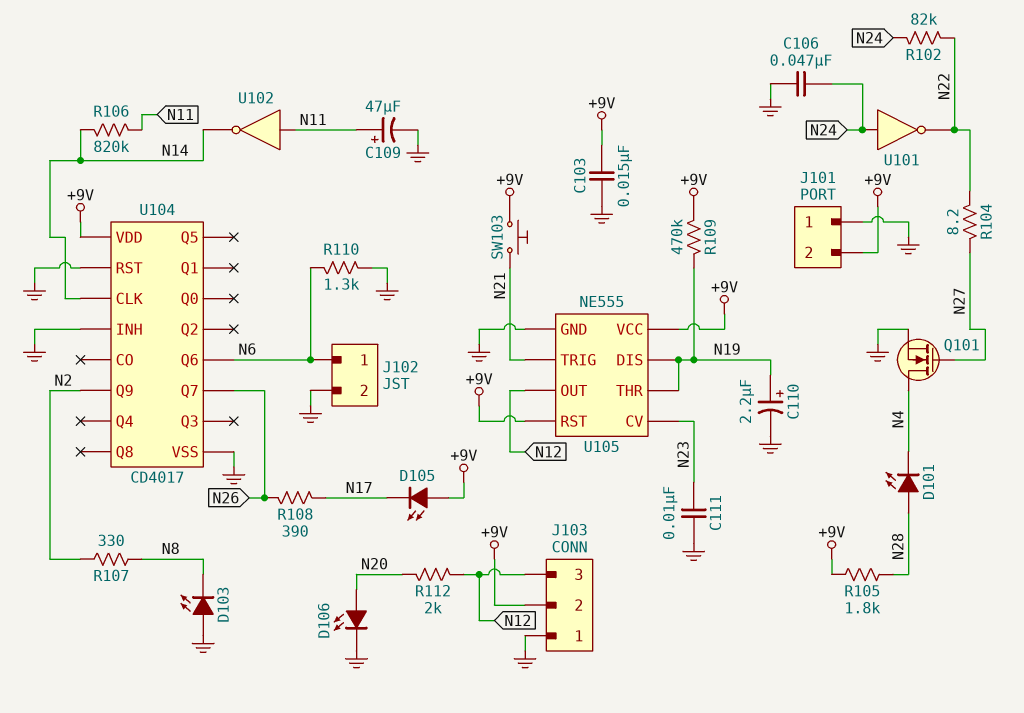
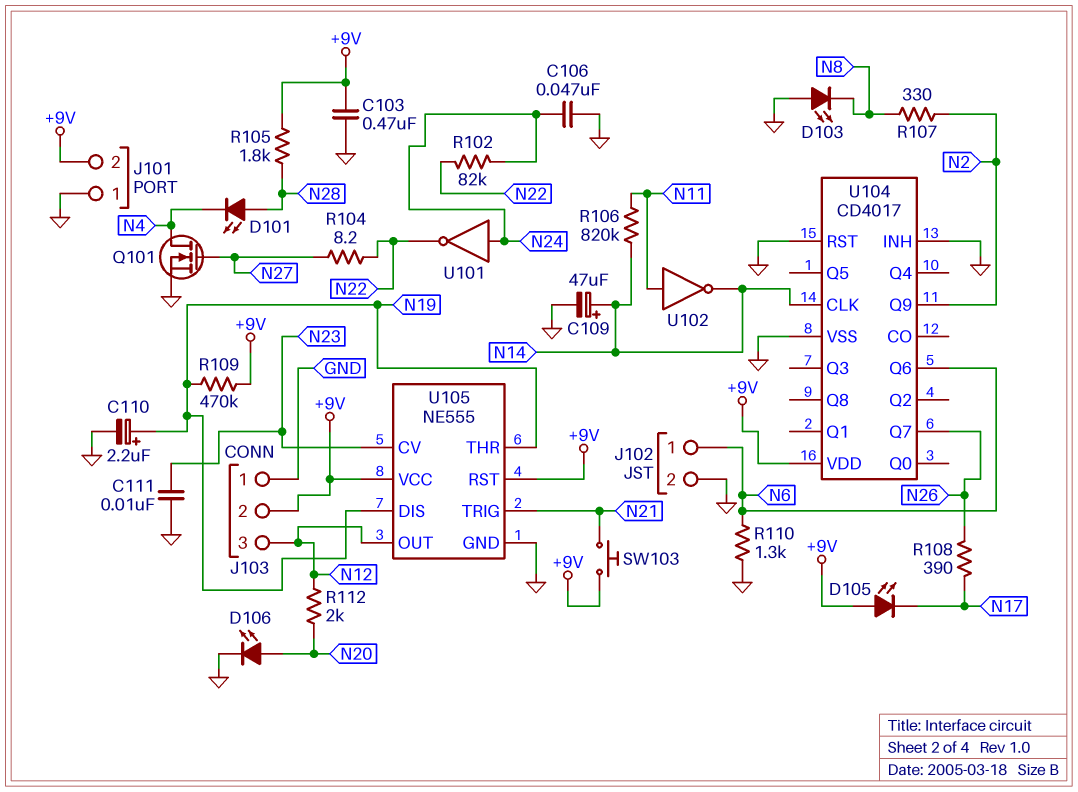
C103: 15nF (+9V, GND) -> 470nF (+9V, GND)
C109: 47uF (plus N11, minus GND) -> 47uF (plus N14, minus GND)

